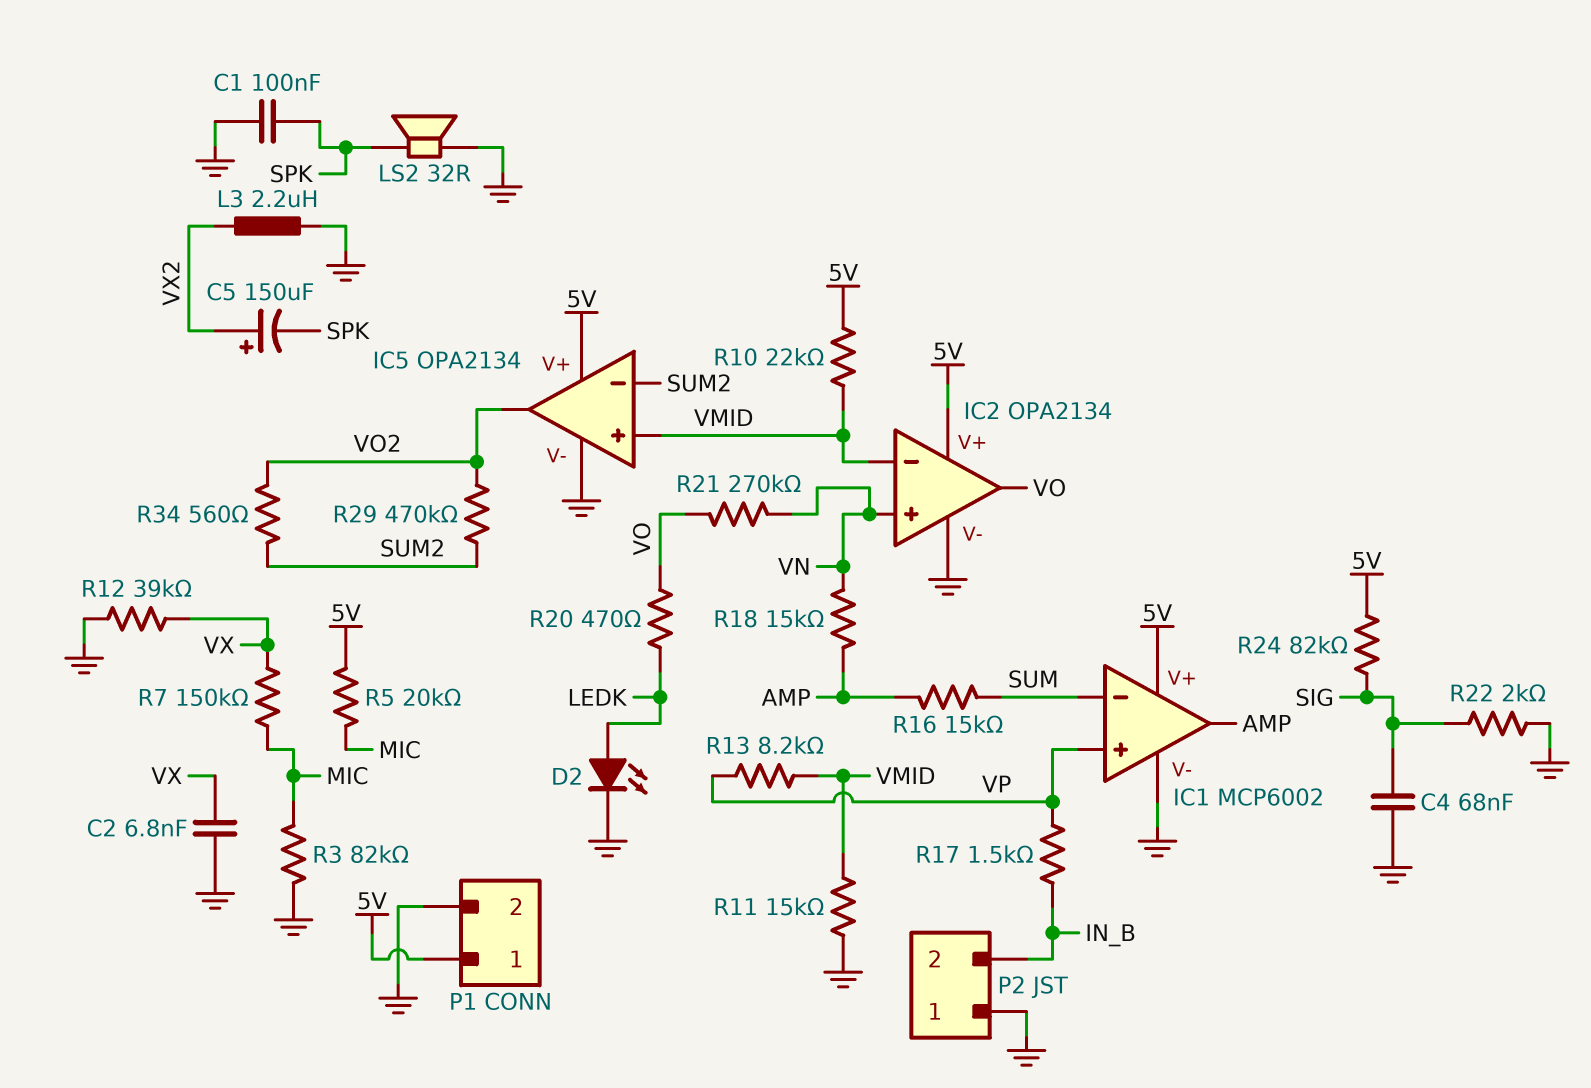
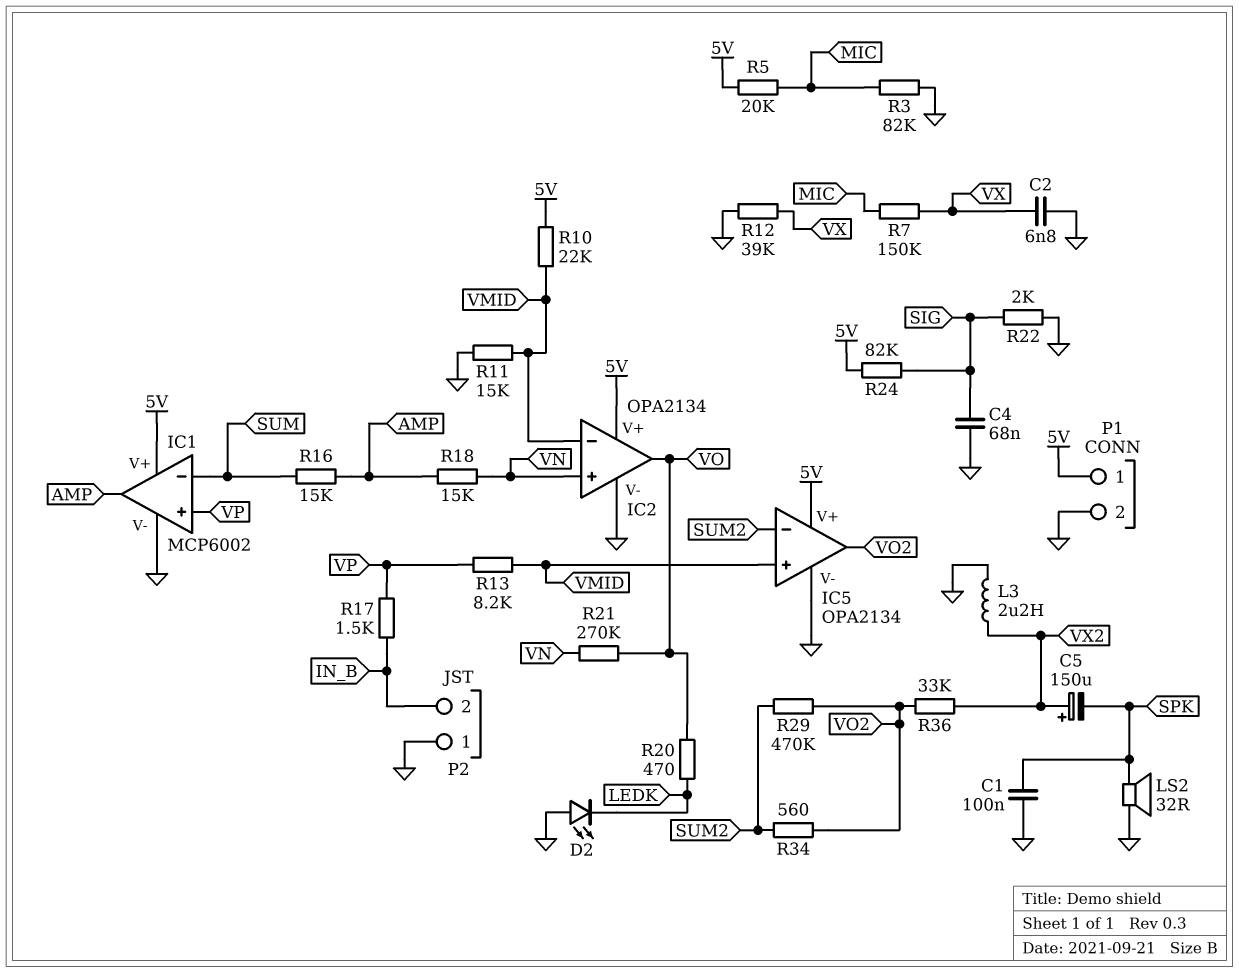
D2: LED (A LEDK, K GND) -> LED (A GND, K LEDK)
R36: none -> 33k (VO2, VX2)

